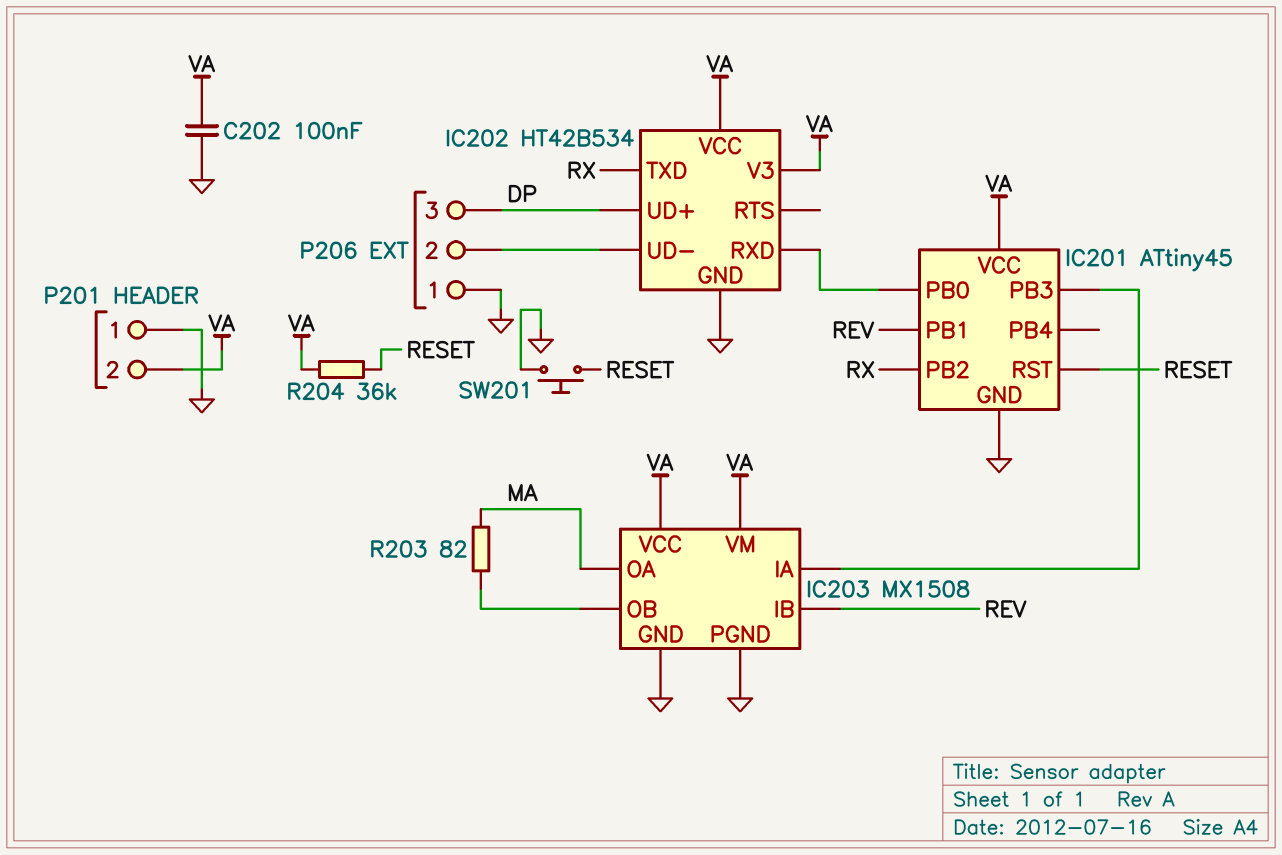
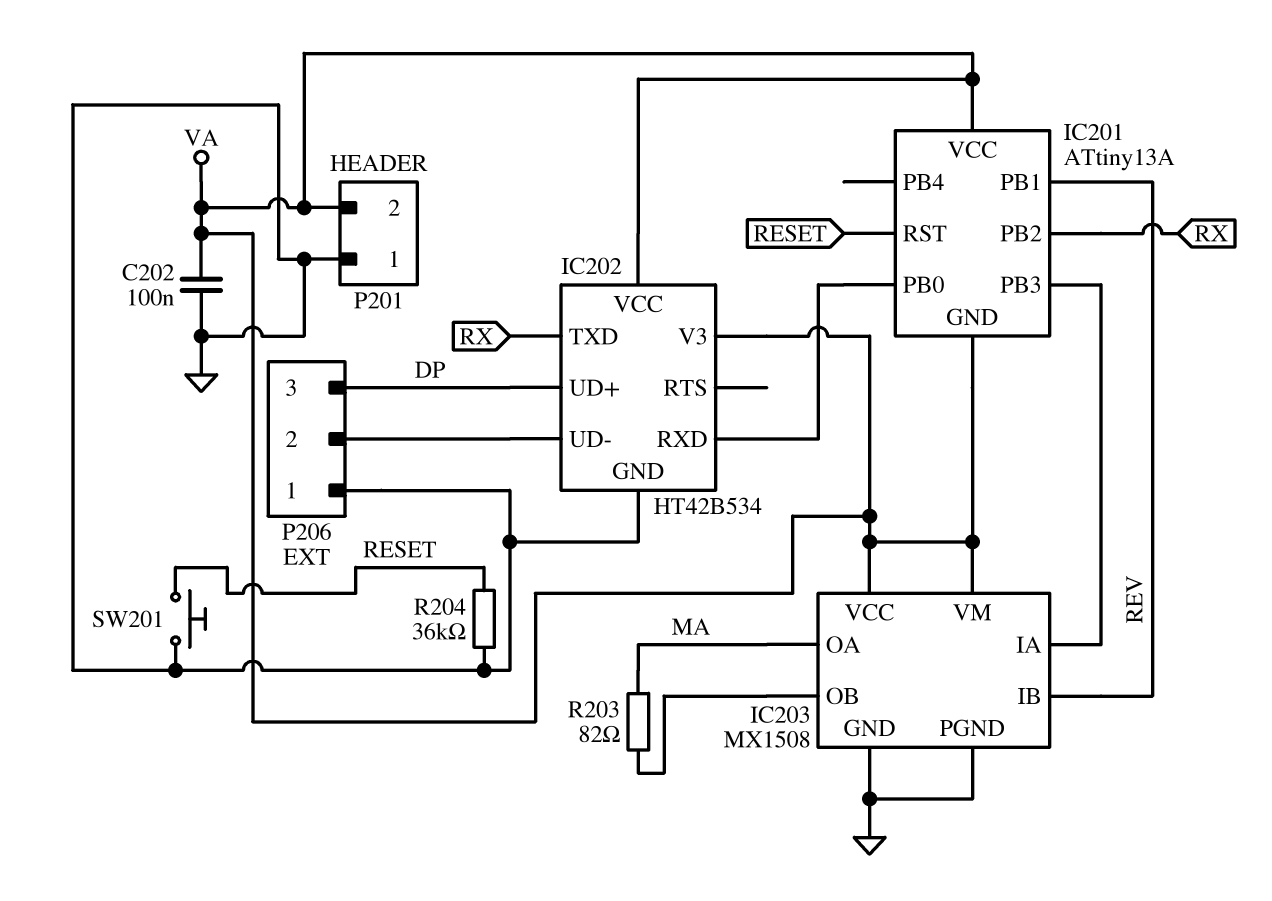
IC201: ATtiny45 -> ATtiny13A
IC201 pin GND: GND -> VA
R204: 36k (RESET, VA) -> 36k (GND, RESET)

